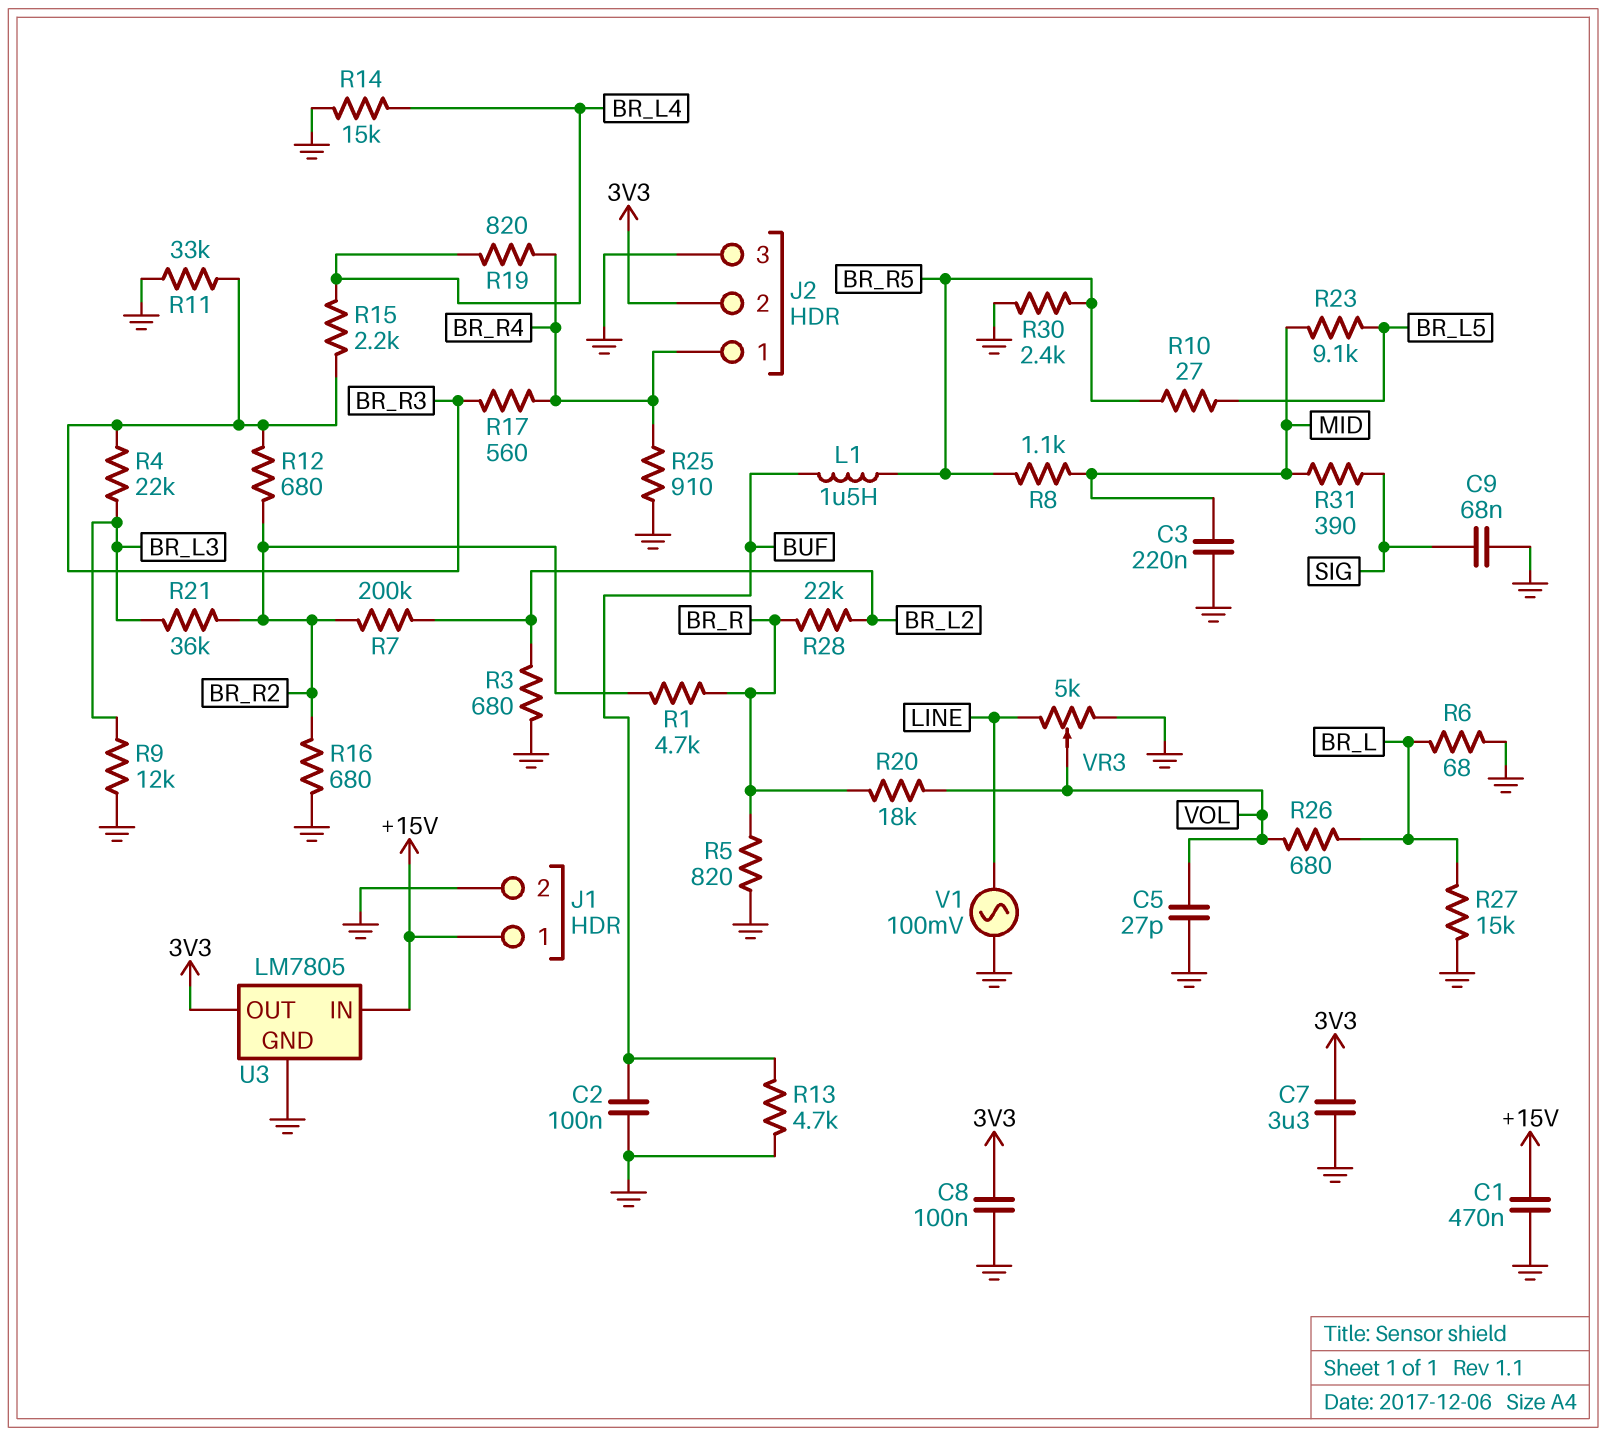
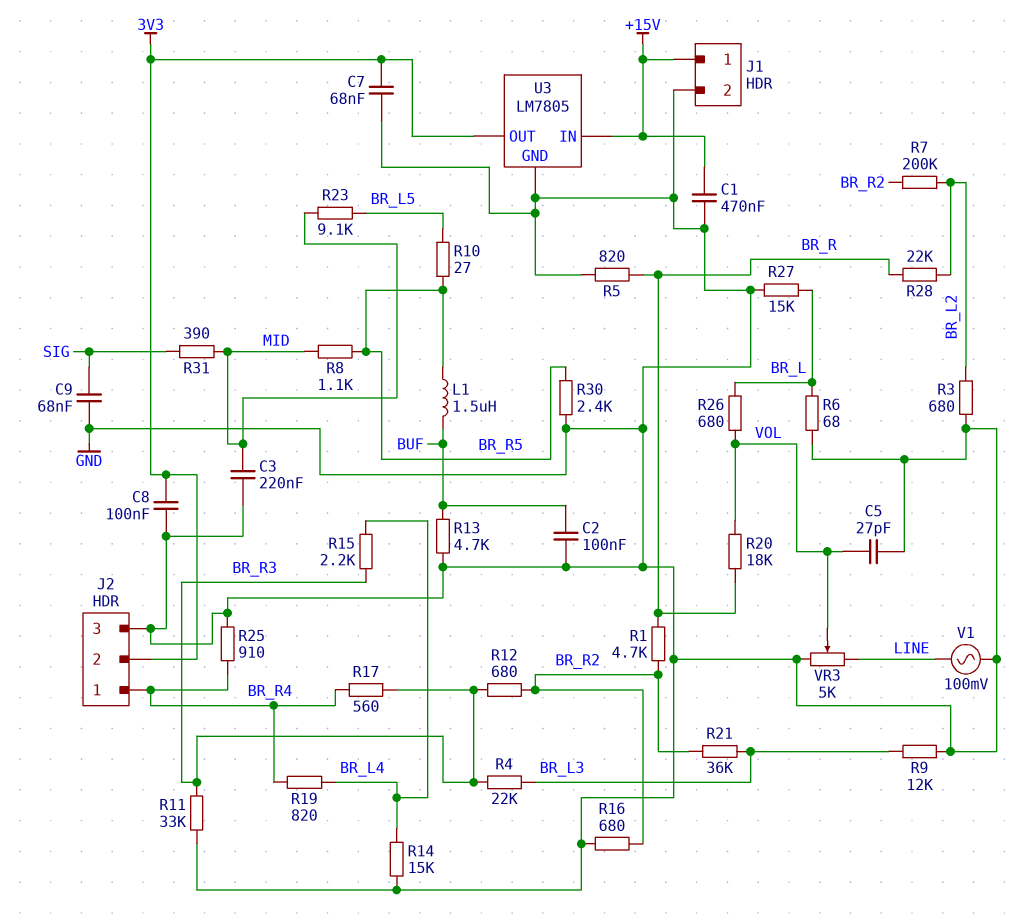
C7: 3.3uF (3V3, GND) -> 68nF (3V3, GND)

